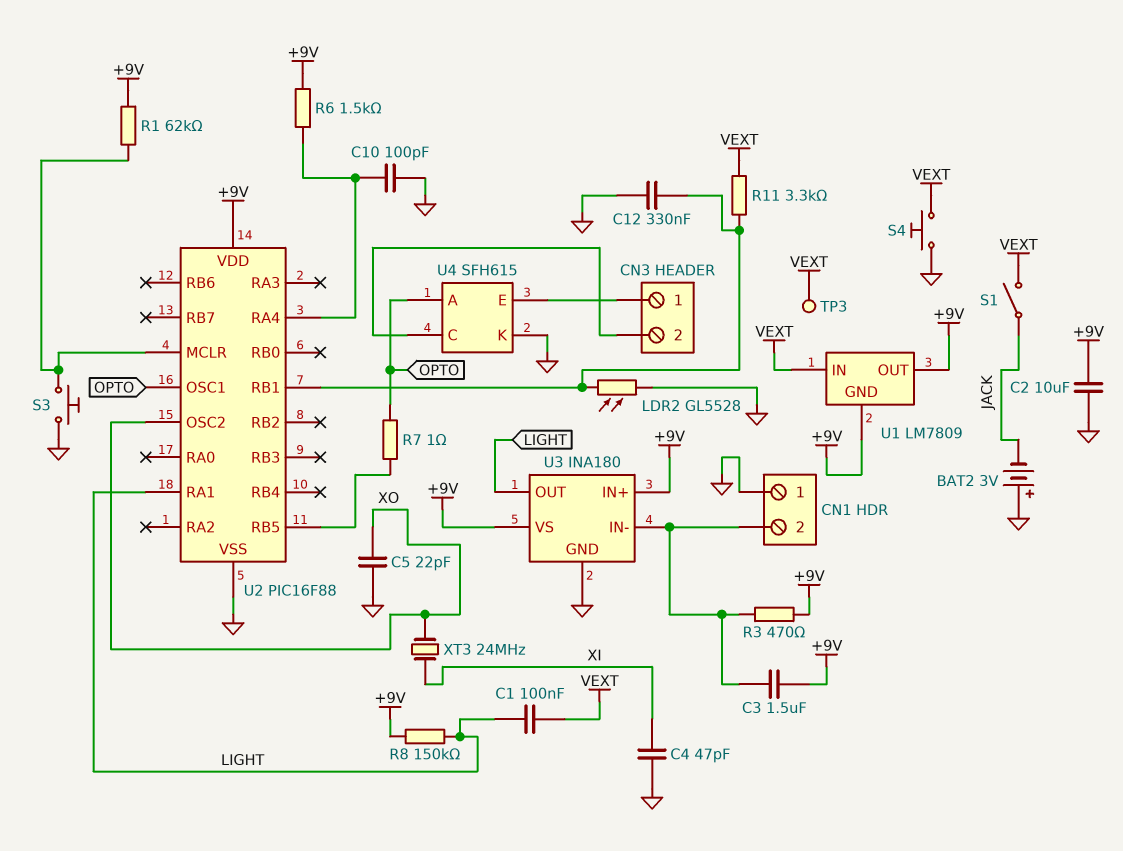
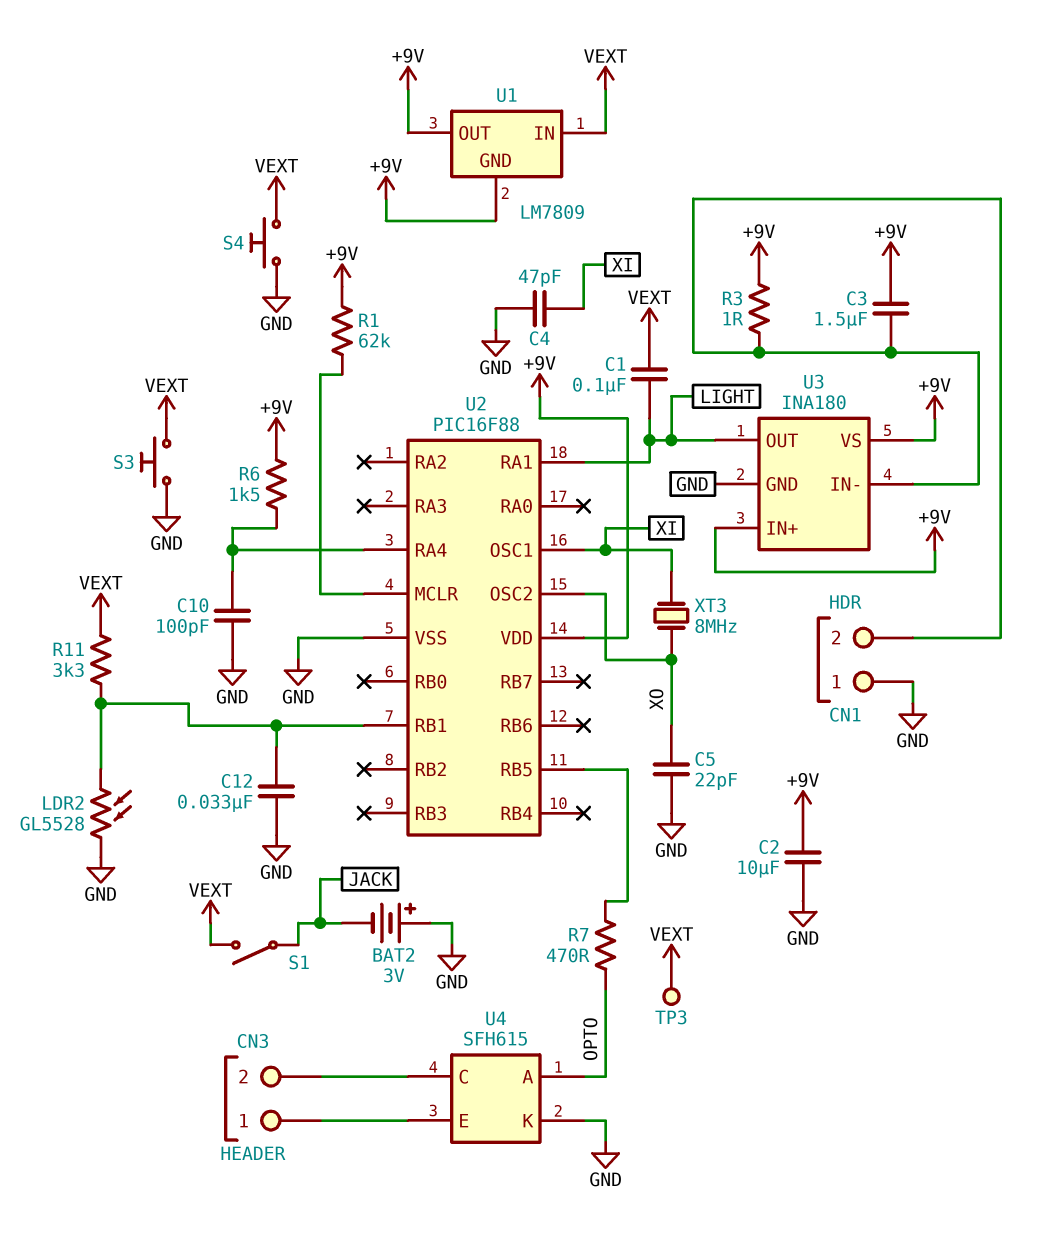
C12: 330nF (GND, U2/RB1) -> 33nF (GND, U2/RB1)
R3: 470 (+9V, CN1/2) -> 1 (+9V, CN1/2)
R7: 1 (OPTO, U2/RB5) -> 470 (OPTO, U2/RB5)
R8: 150k (+9V, LIGHT) -> none
S3: button (GND, U2/MCLR) -> button (GND, VEXT)
U2 pin OSC1: OPTO -> XI
XT3: 24MHz (XI, XO) -> 8MHz (XI, XO)

